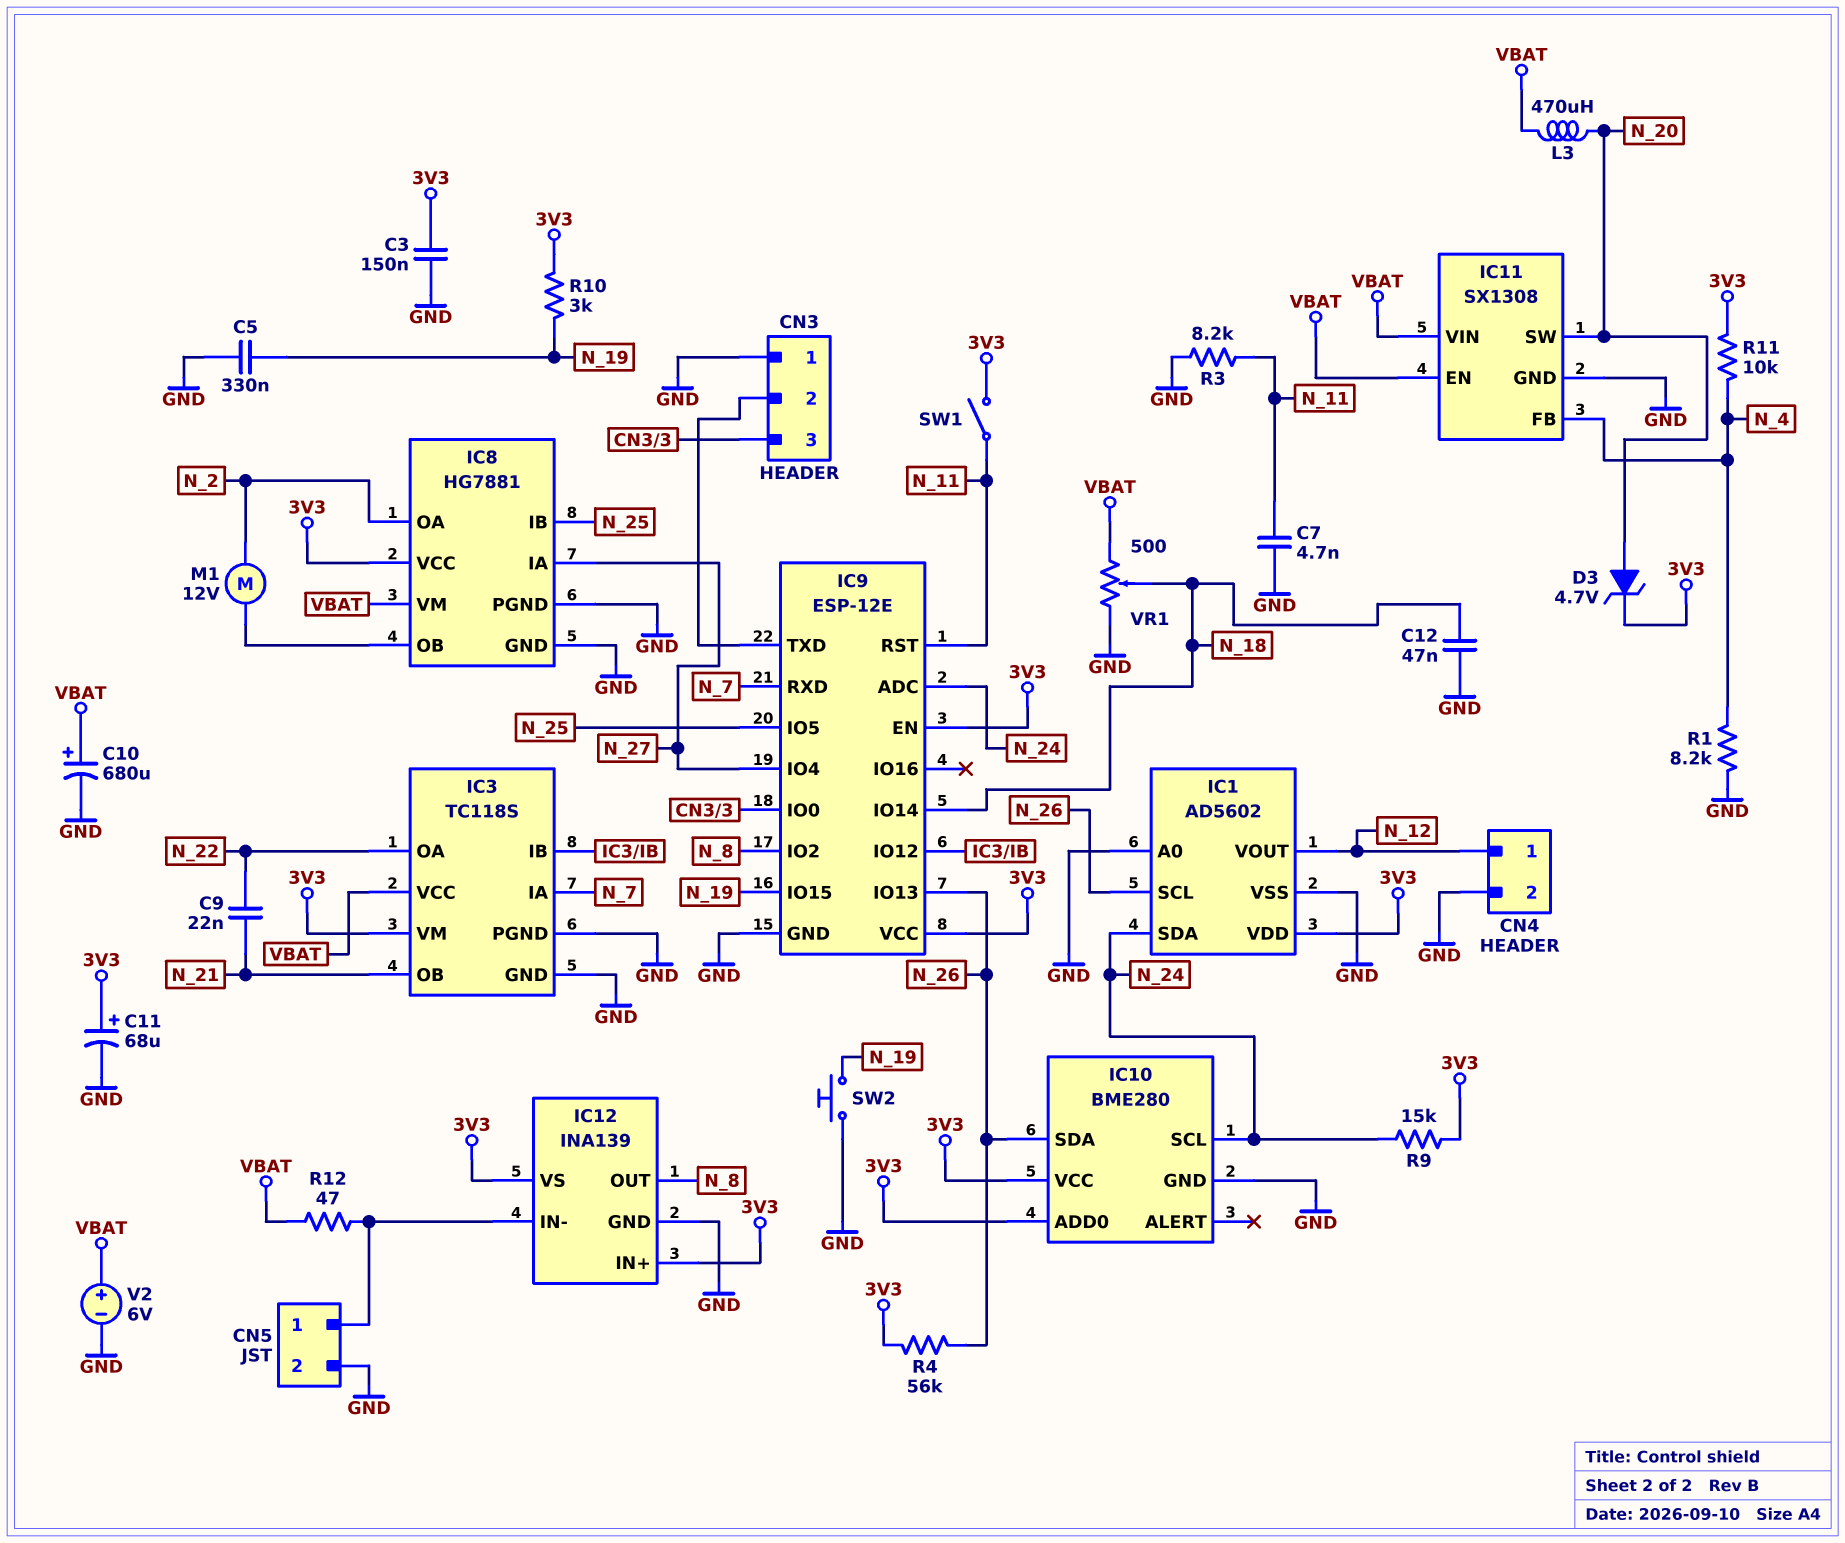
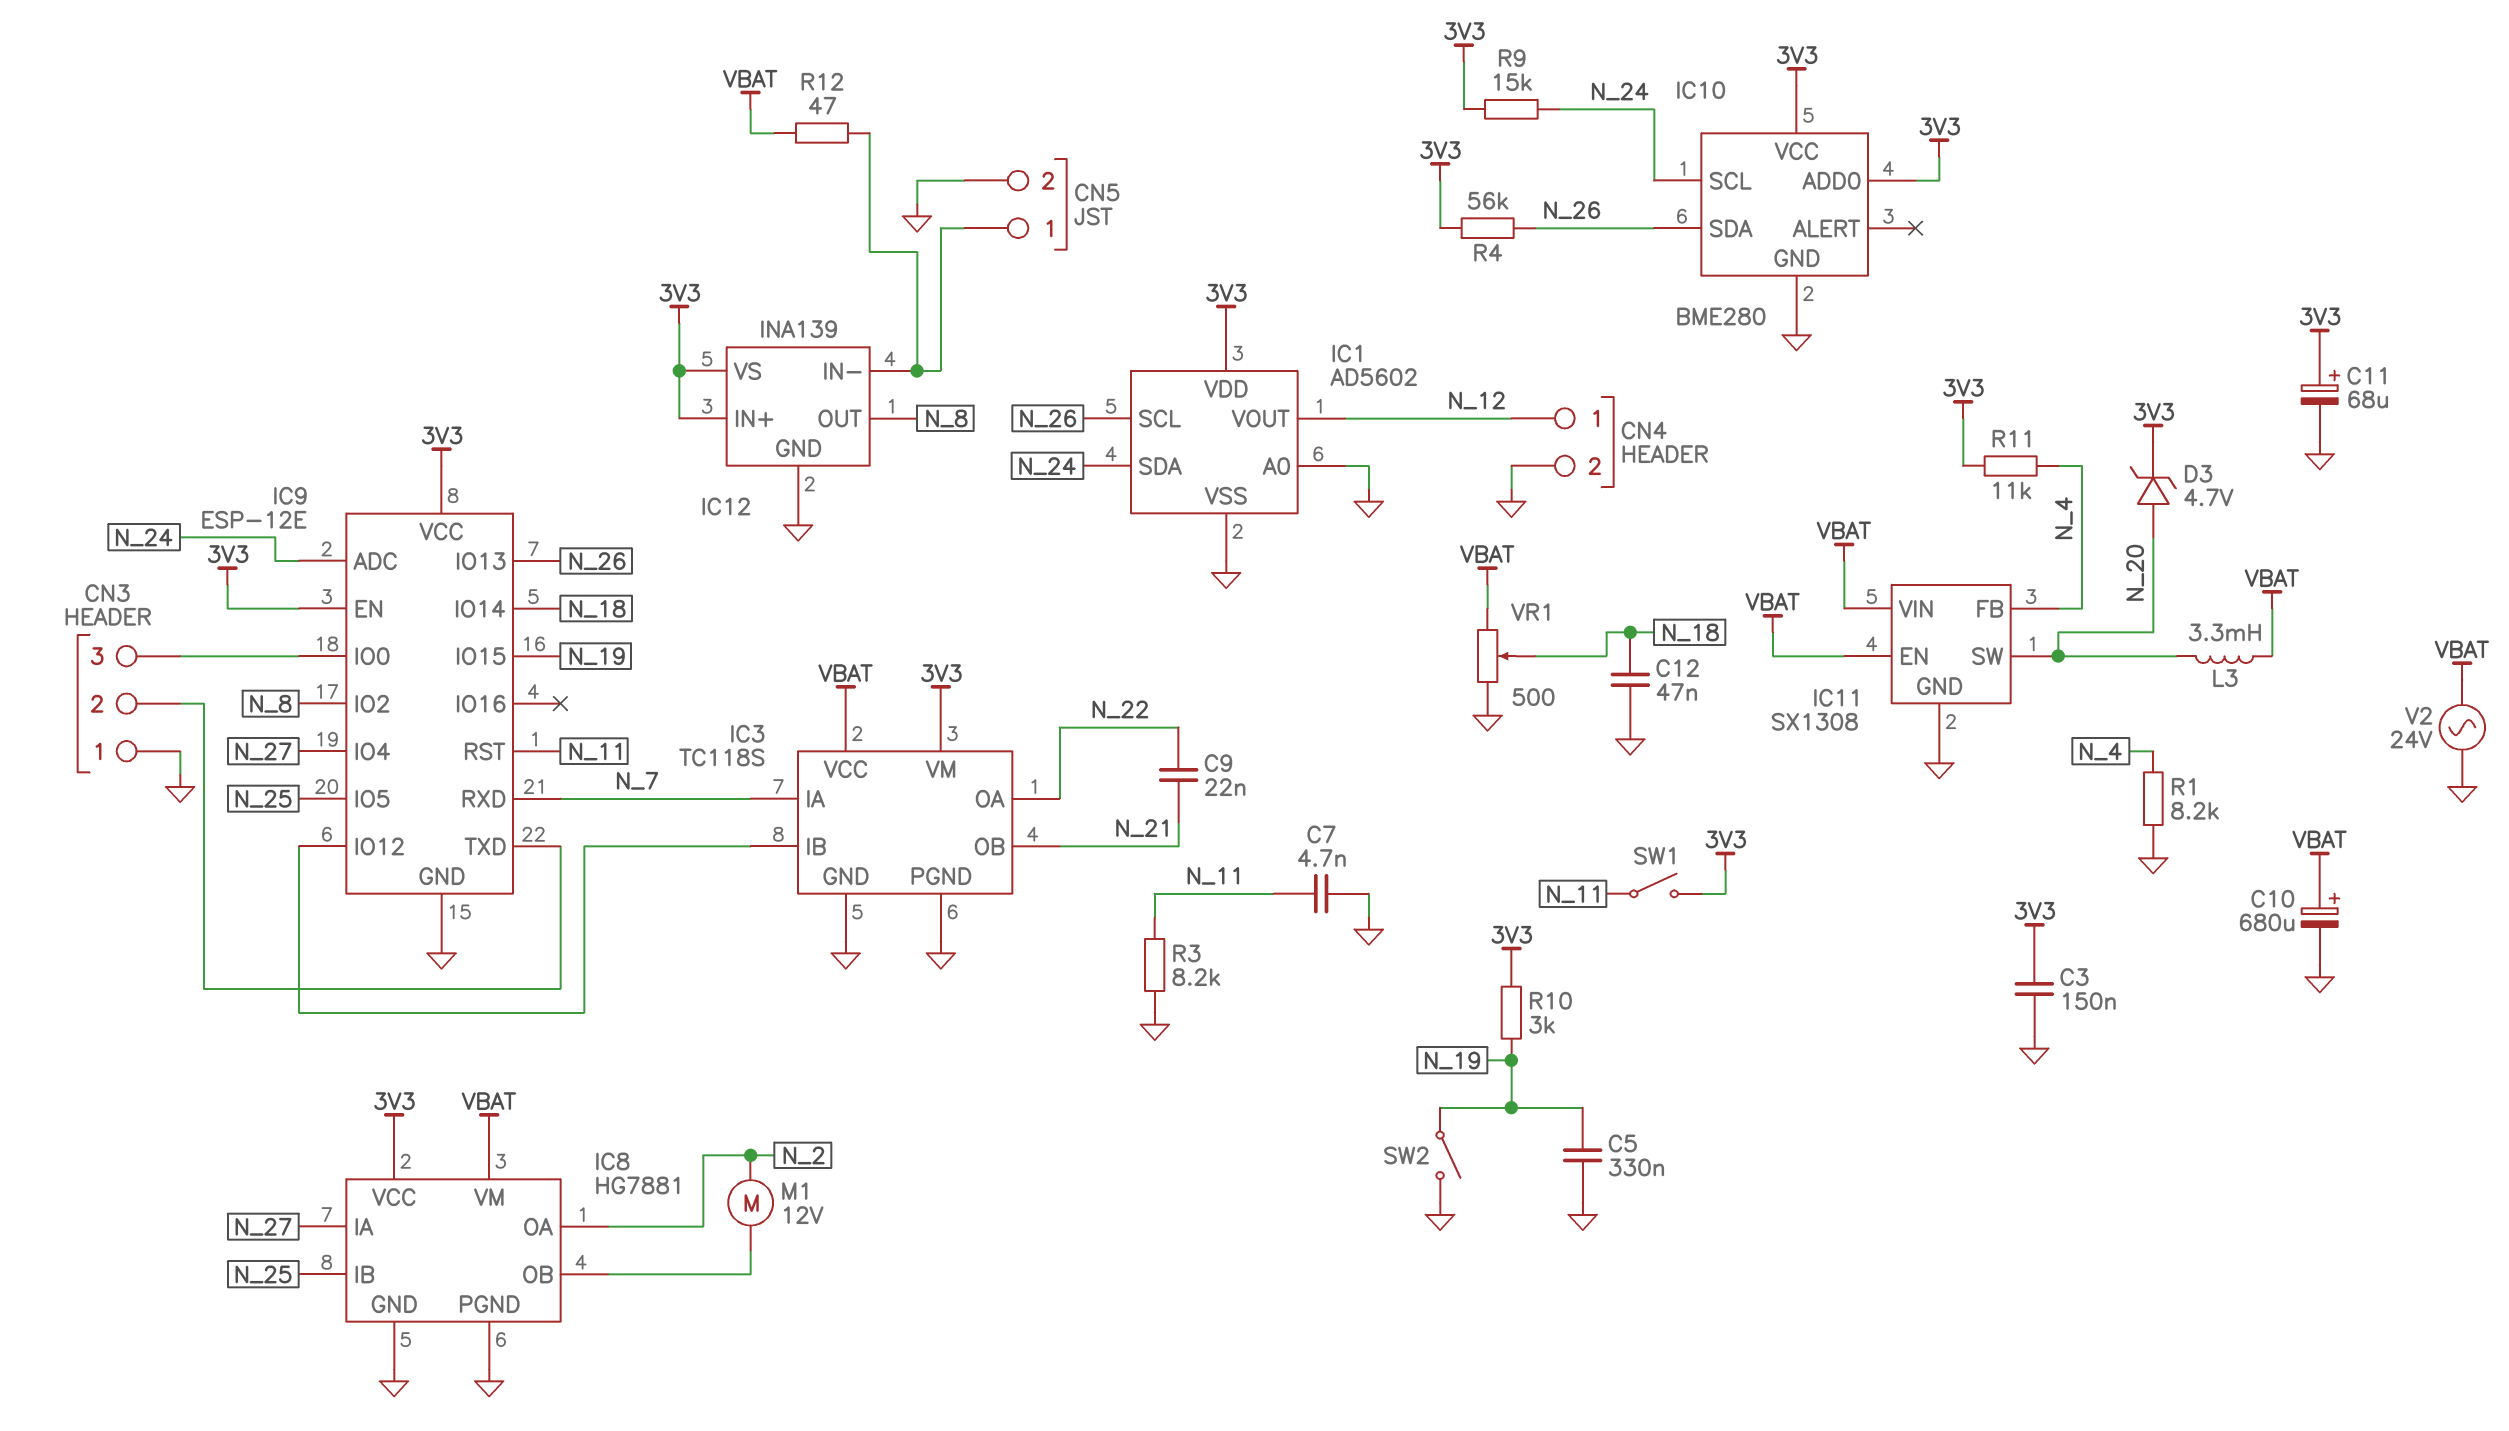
L3: 470uH (N_20, VBAT) -> 3.3mH (N_20, VBAT)
R11: 10k (3V3, N_4) -> 11k (3V3, N_4)
SW2: button (GND, N_19) -> switch (GND, N_19)
V2: 6V (plus VBAT, minus GND) -> AC 24V (GND, VBAT)

